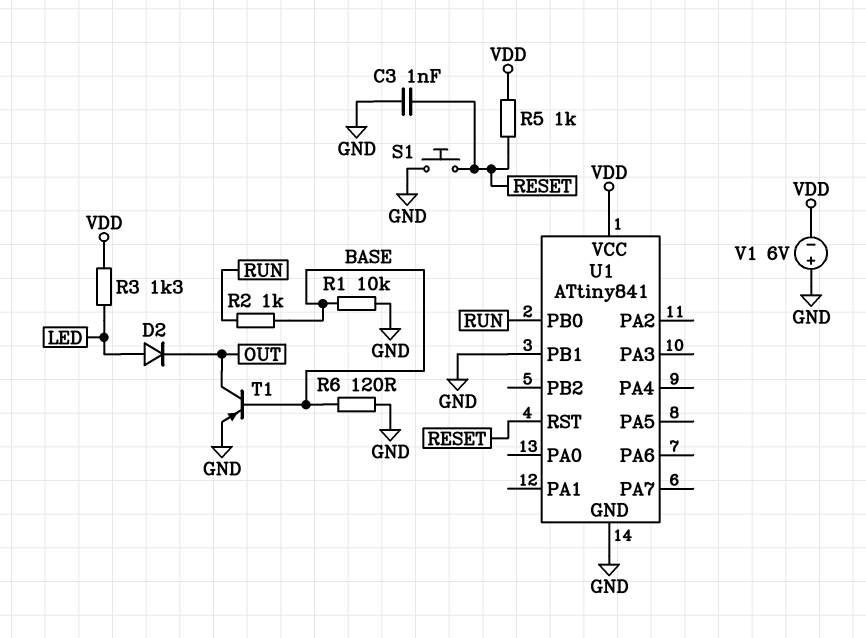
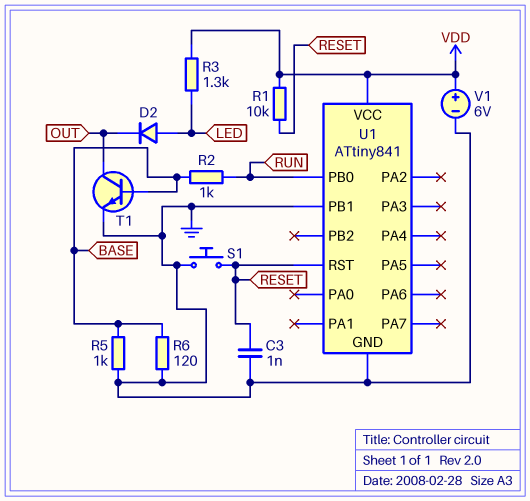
R1: 10k (BASE, GND) -> 10k (RESET, VDD)
R5: 1k (RESET, VDD) -> 1k (BASE, GND)
T1: PNP (B BASE, C OUT, E GND) -> NPN (B BASE, C OUT, E GND)
V1: 6V (plus GND, minus VDD) -> 6V (plus VDD, minus GND)

